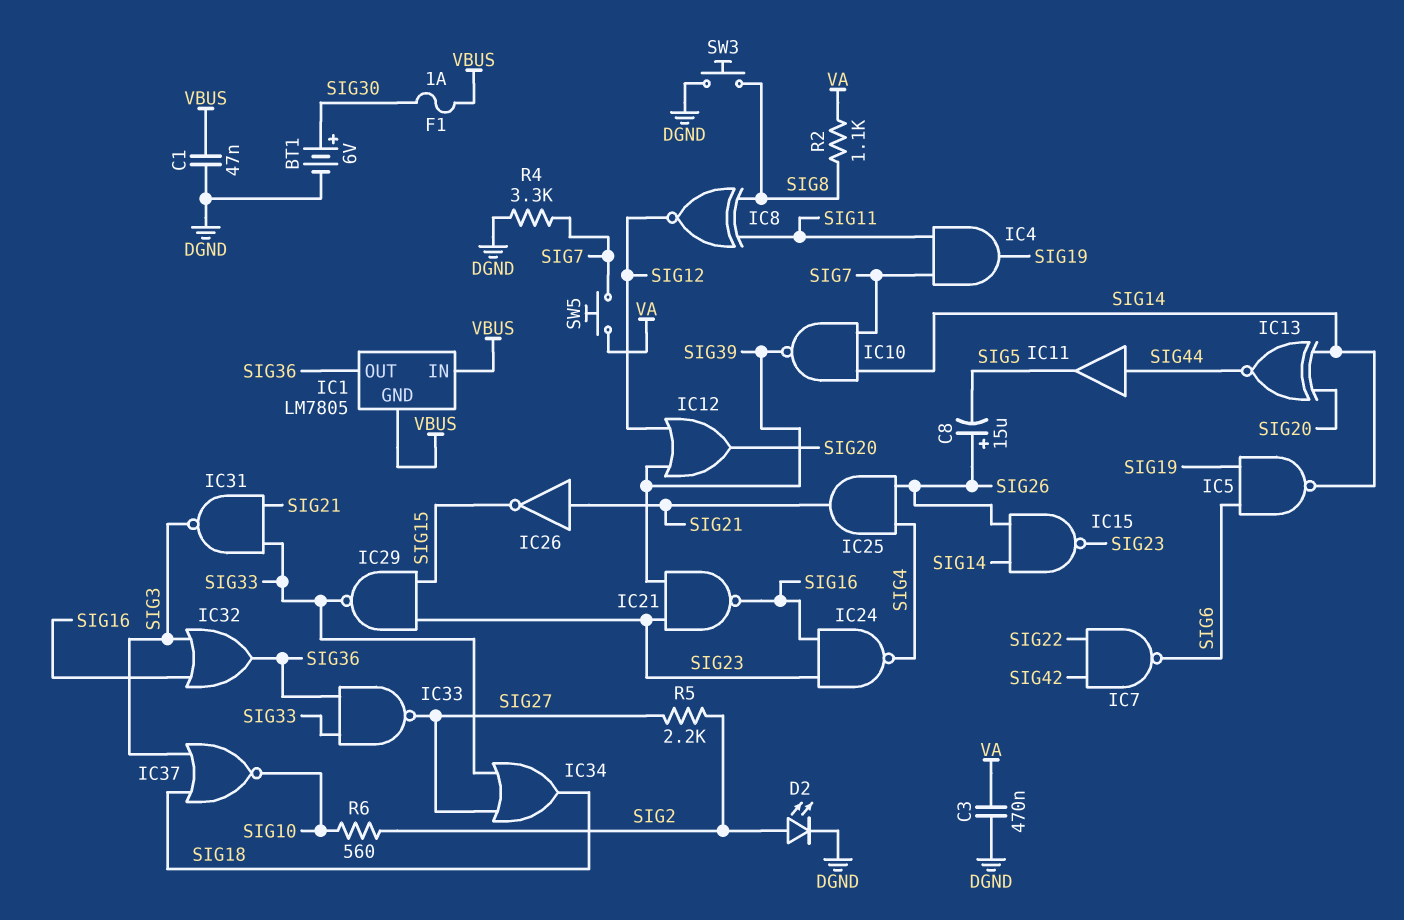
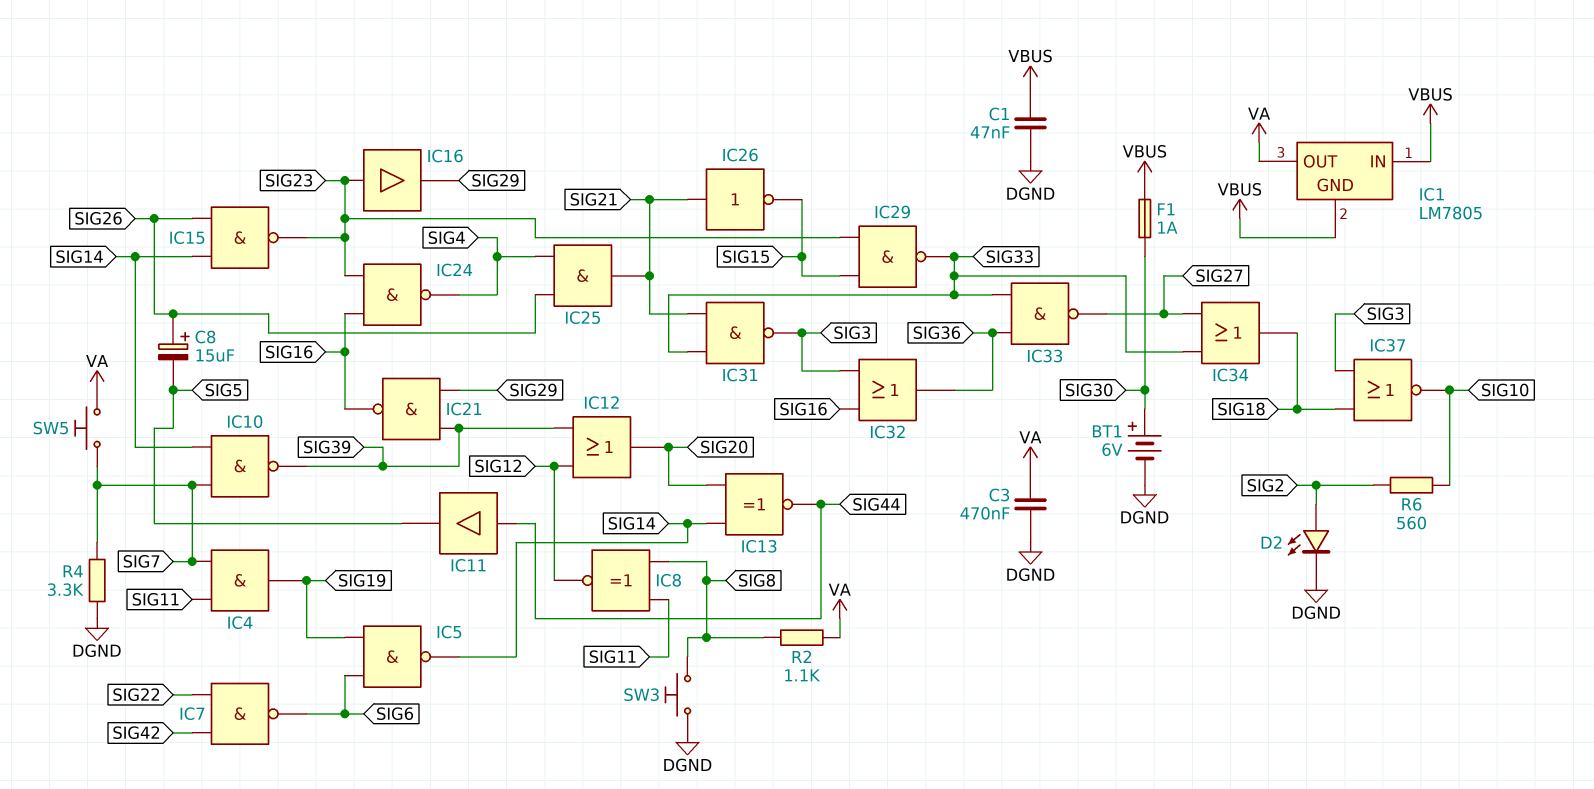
IC1 pin OUT: SIG36 -> VA
IC16: none -> buffer (in SIG23, out SIG29)
IC21: NAND (in SIG23, in SIG39, out SIG16) -> NAND (in SIG29, in SIG39, out SIG16)
R5: 2.2k (SIG2, SIG27) -> none

